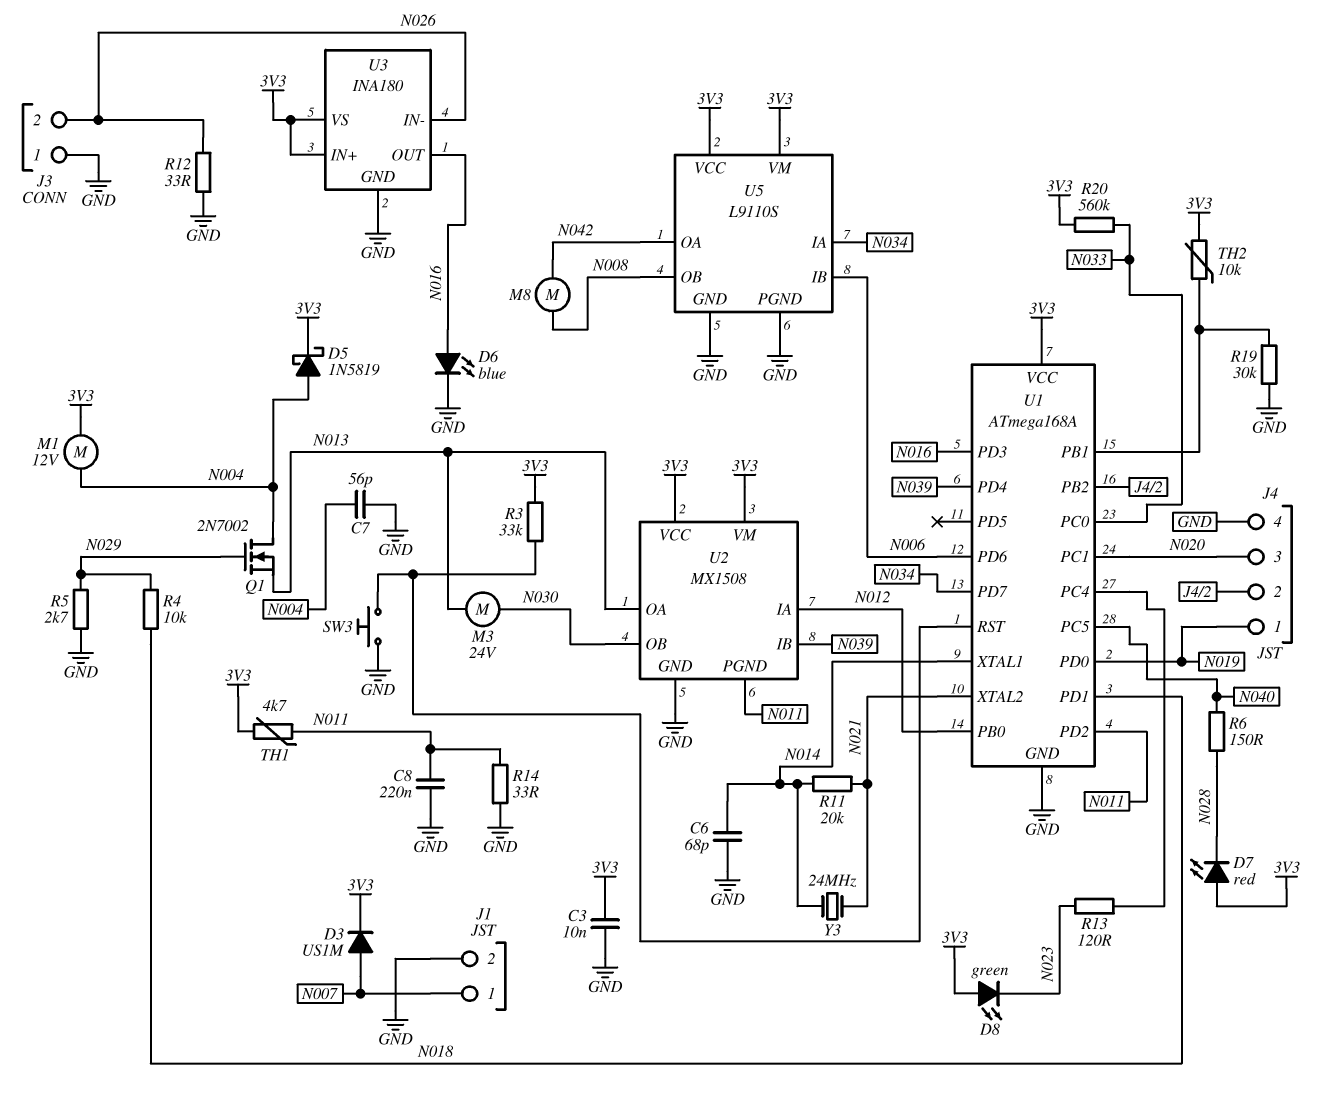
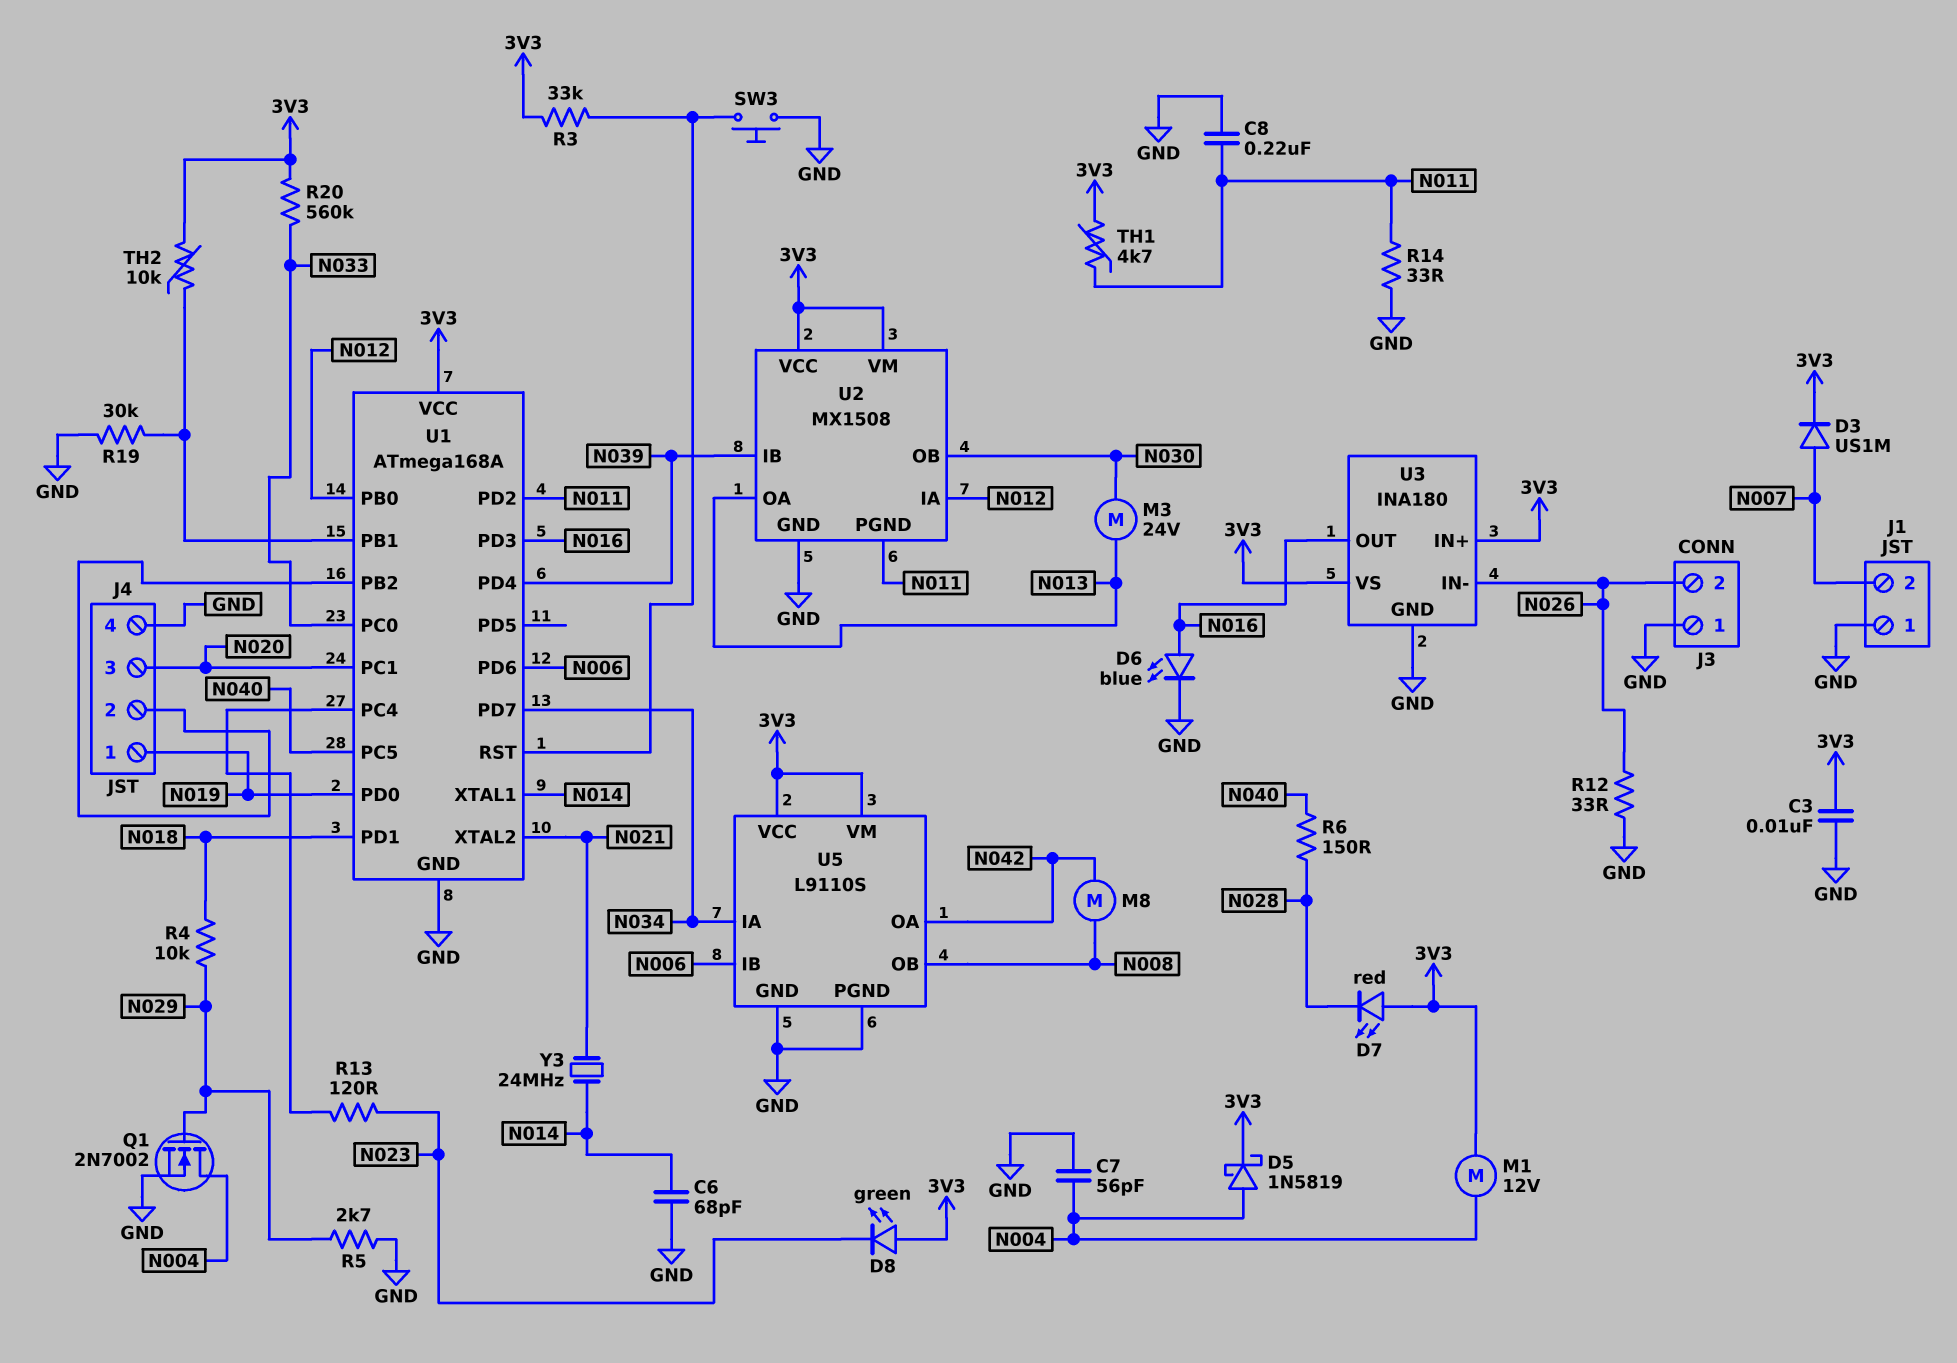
J1 pin 1: N007 -> GND
J1 pin 2: GND -> N007
Q1: NMOS 2N7002 (G N029, D N004, S N013) -> NMOS 2N7002 (G N029, D N004, S GND)
R11: 20k (N014, N021) -> none

